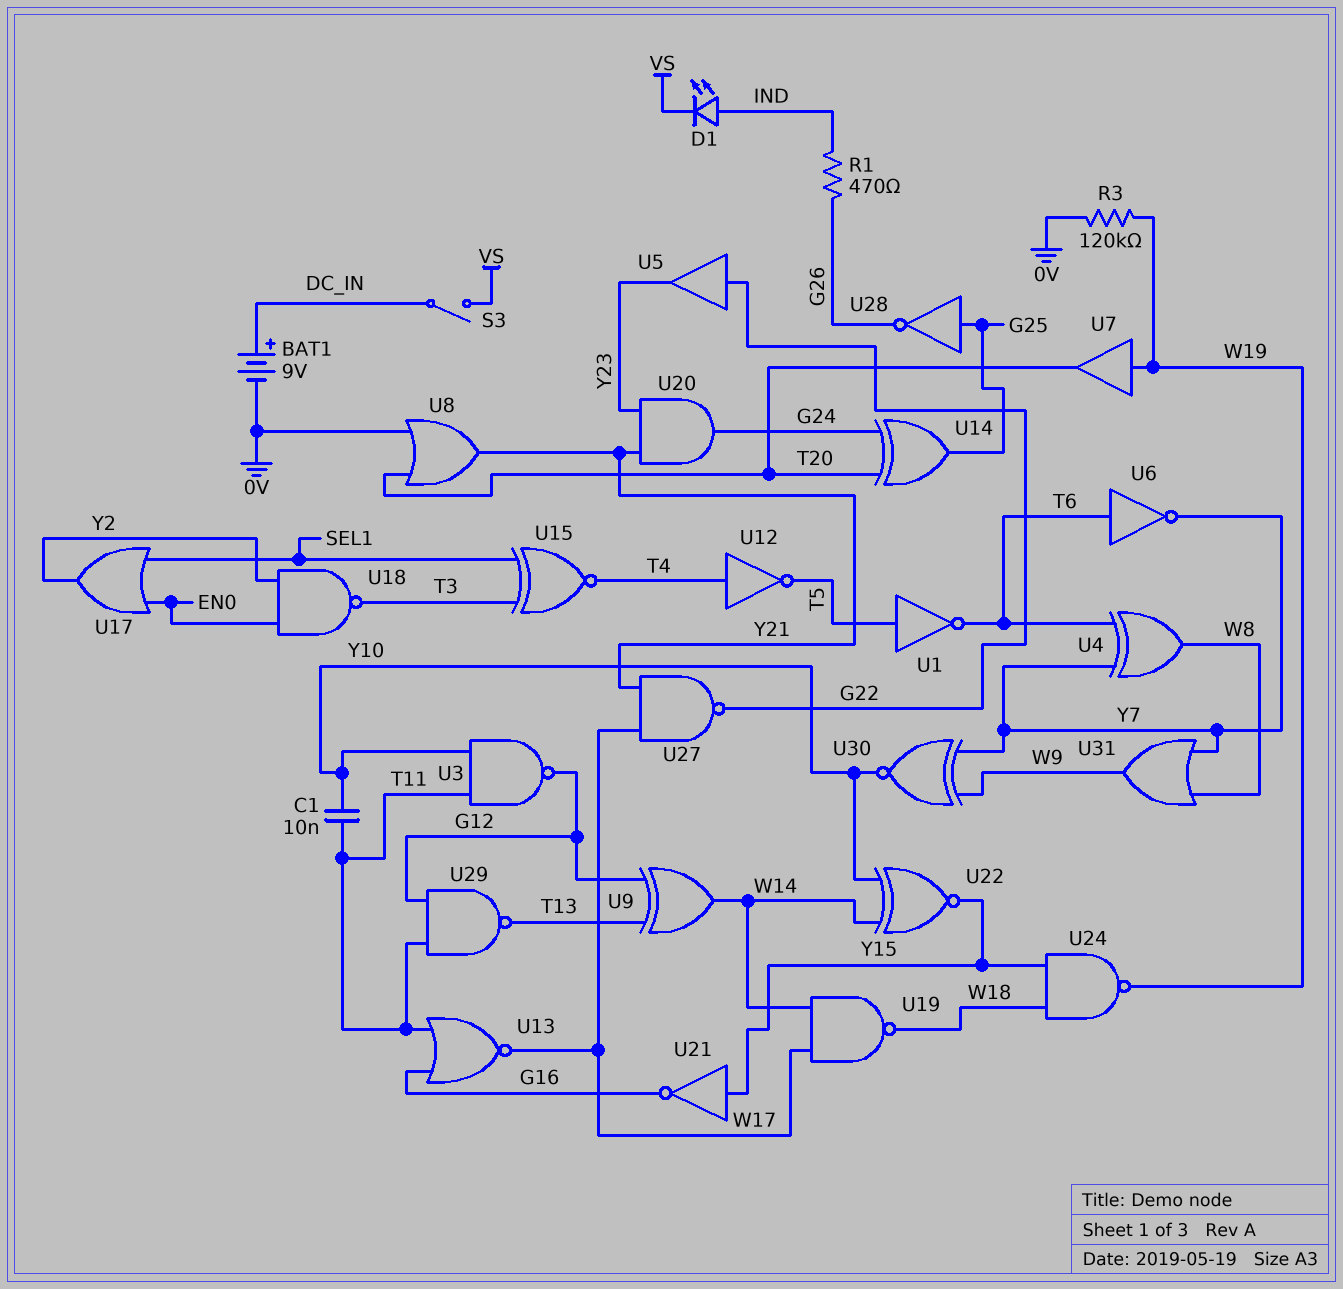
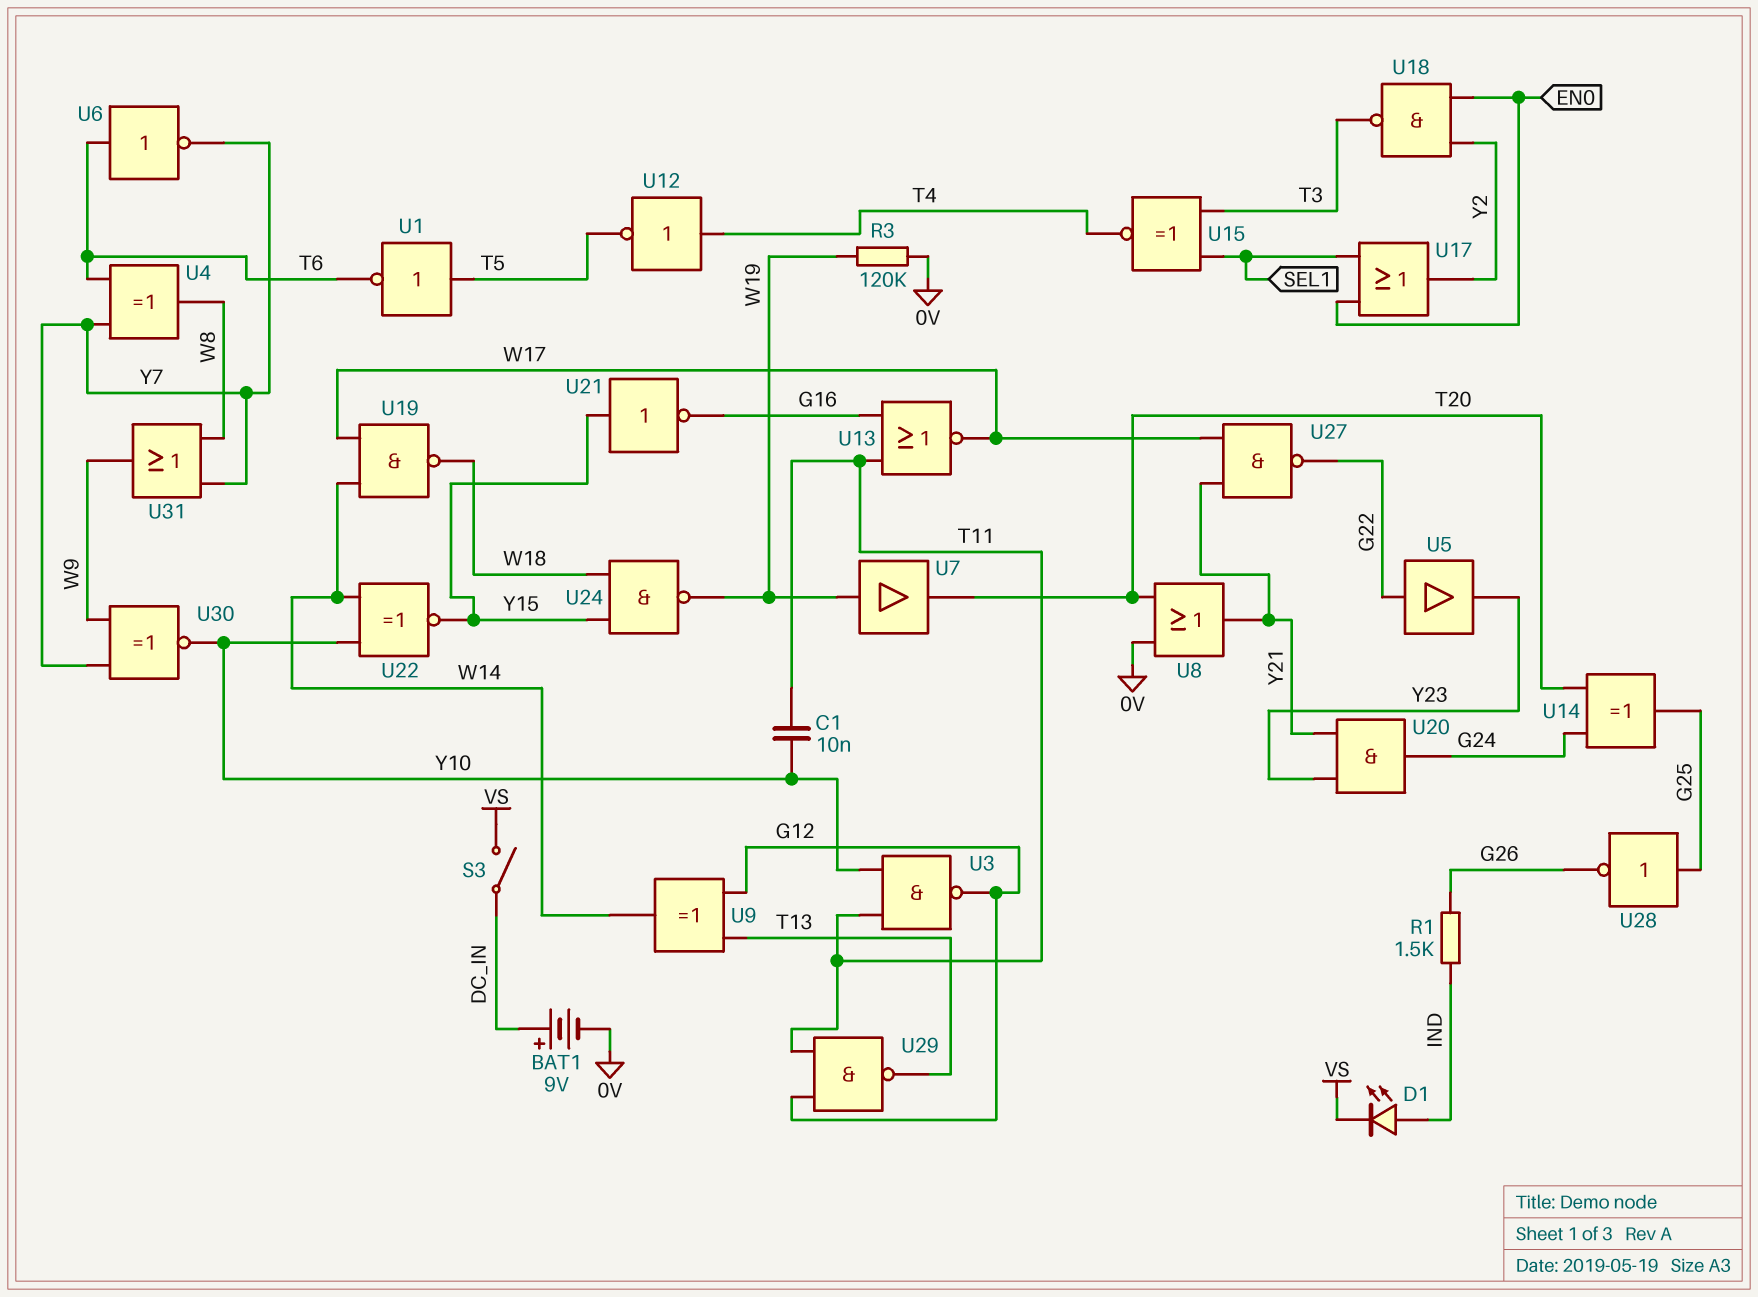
R1: 470 (G26, IND) -> 1.5k (G26, IND)

